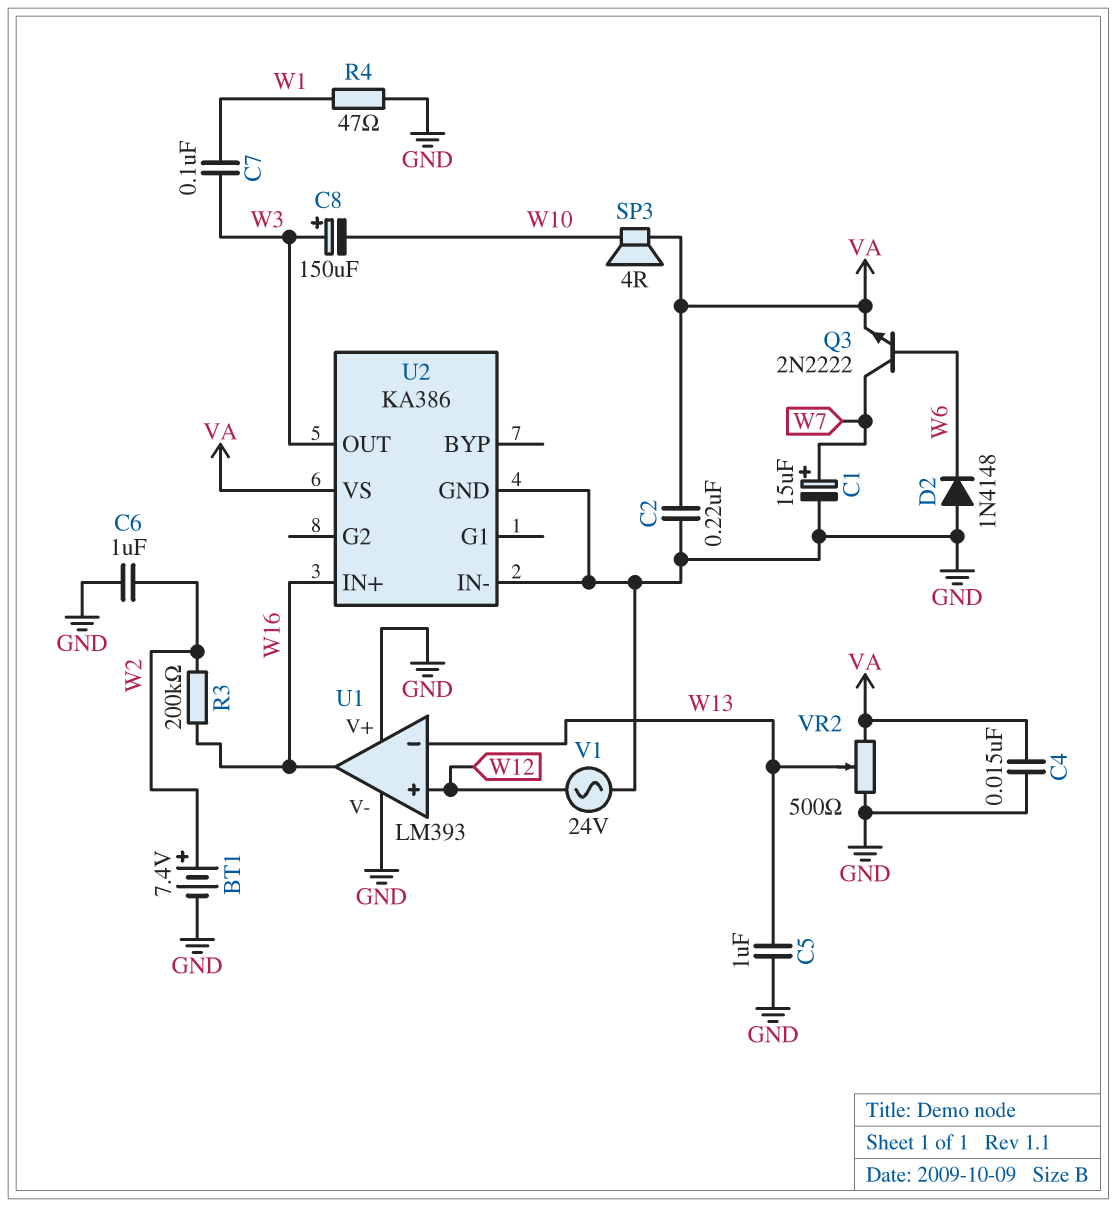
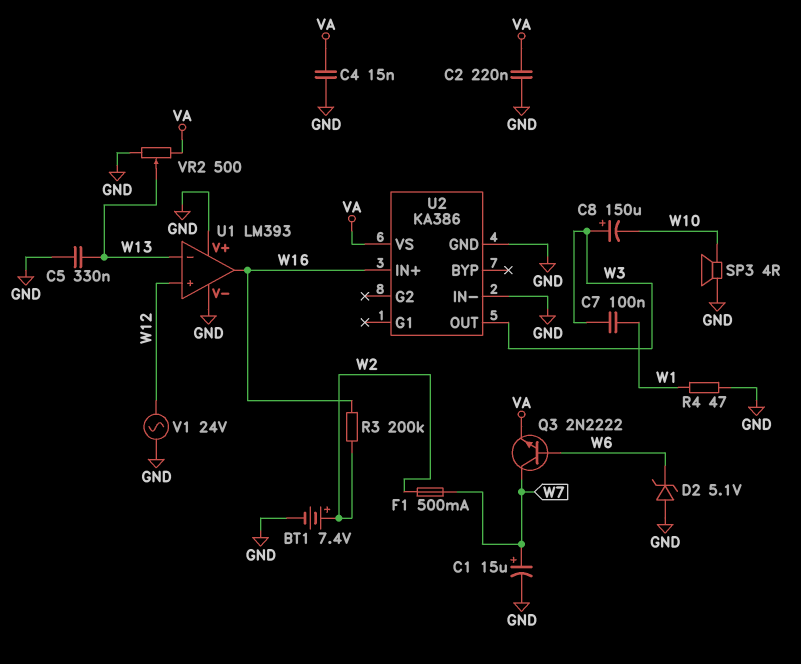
C5: 1uF (GND, W13) -> 330nF (GND, W13)
C6: 1uF (GND, W2) -> none
D2: diode 1N4148 (A GND, K W6) -> zener 5.1V (A GND, K W6)
F1: none -> 500mA (W2, W7)
SP3: speaker 4R (VA, W10) -> speaker 4R (GND, W10)

